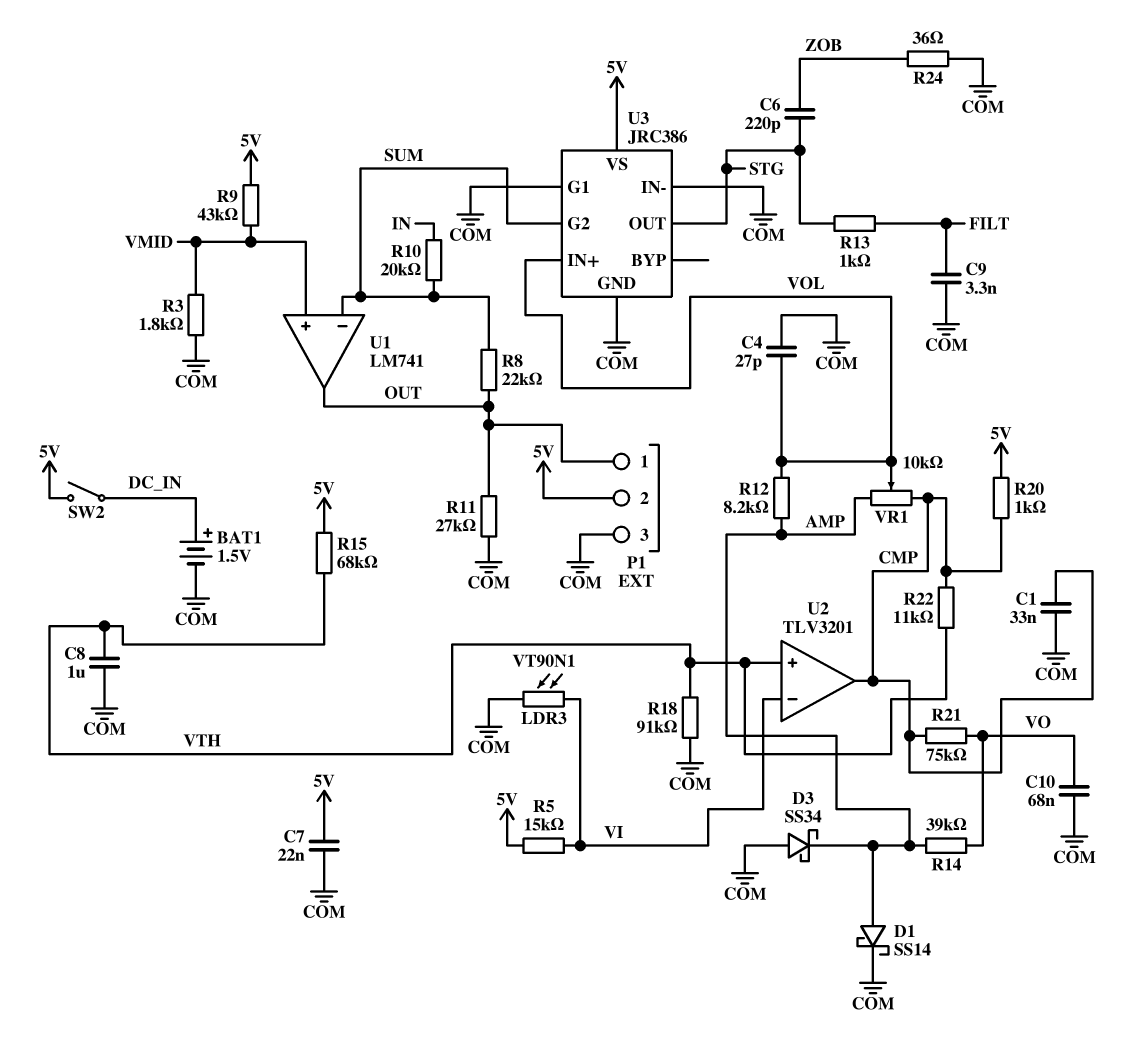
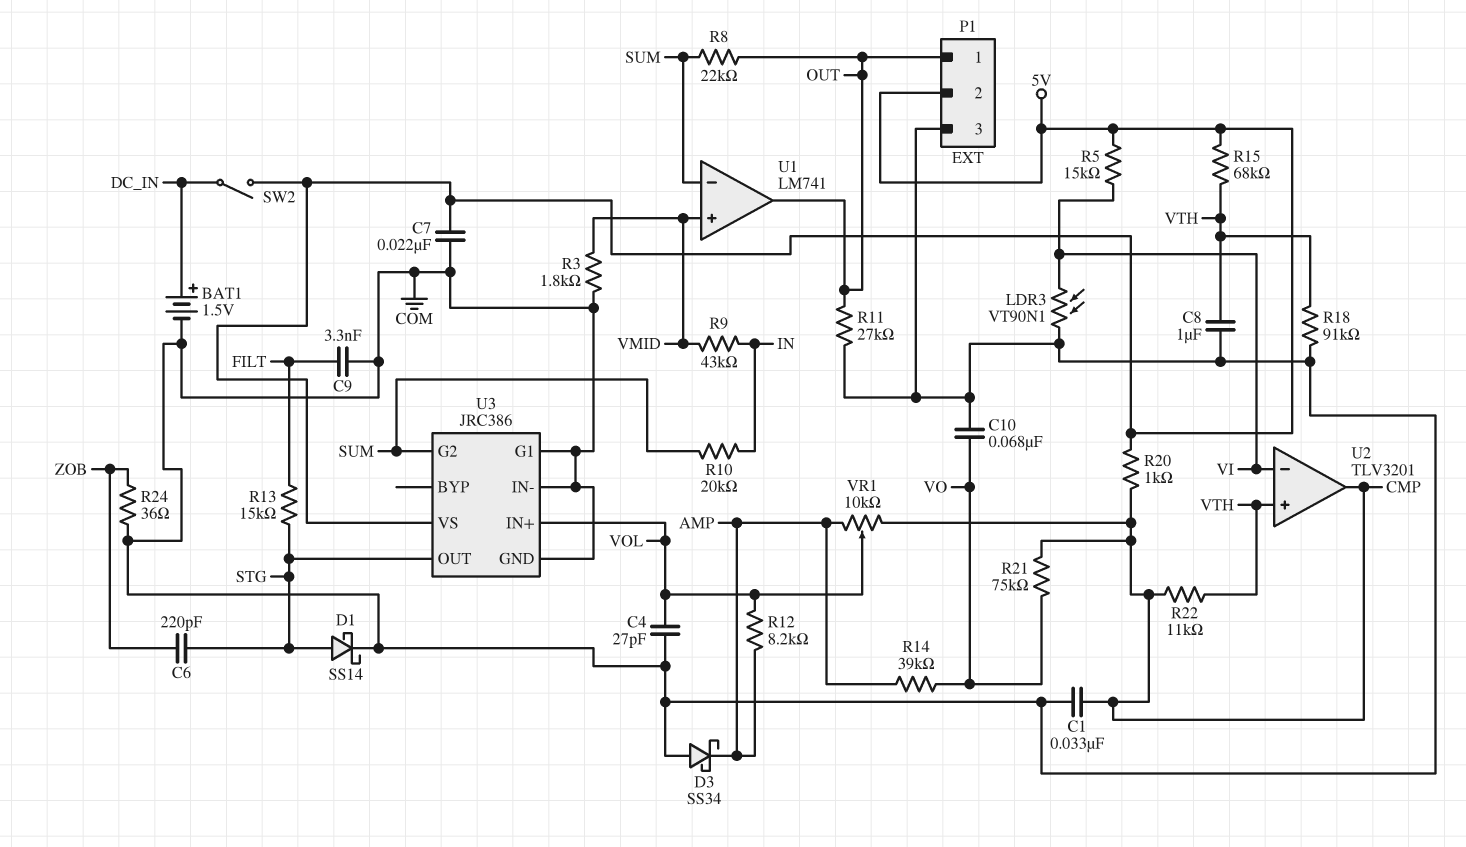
D1: schottky SS14 (A AMP, K COM) -> schottky SS14 (A STG, K COM)
R9: 43k (5V, VMID) -> 43k (IN, VMID)
R13: 1k (FILT, STG) -> 15k (FILT, STG)

